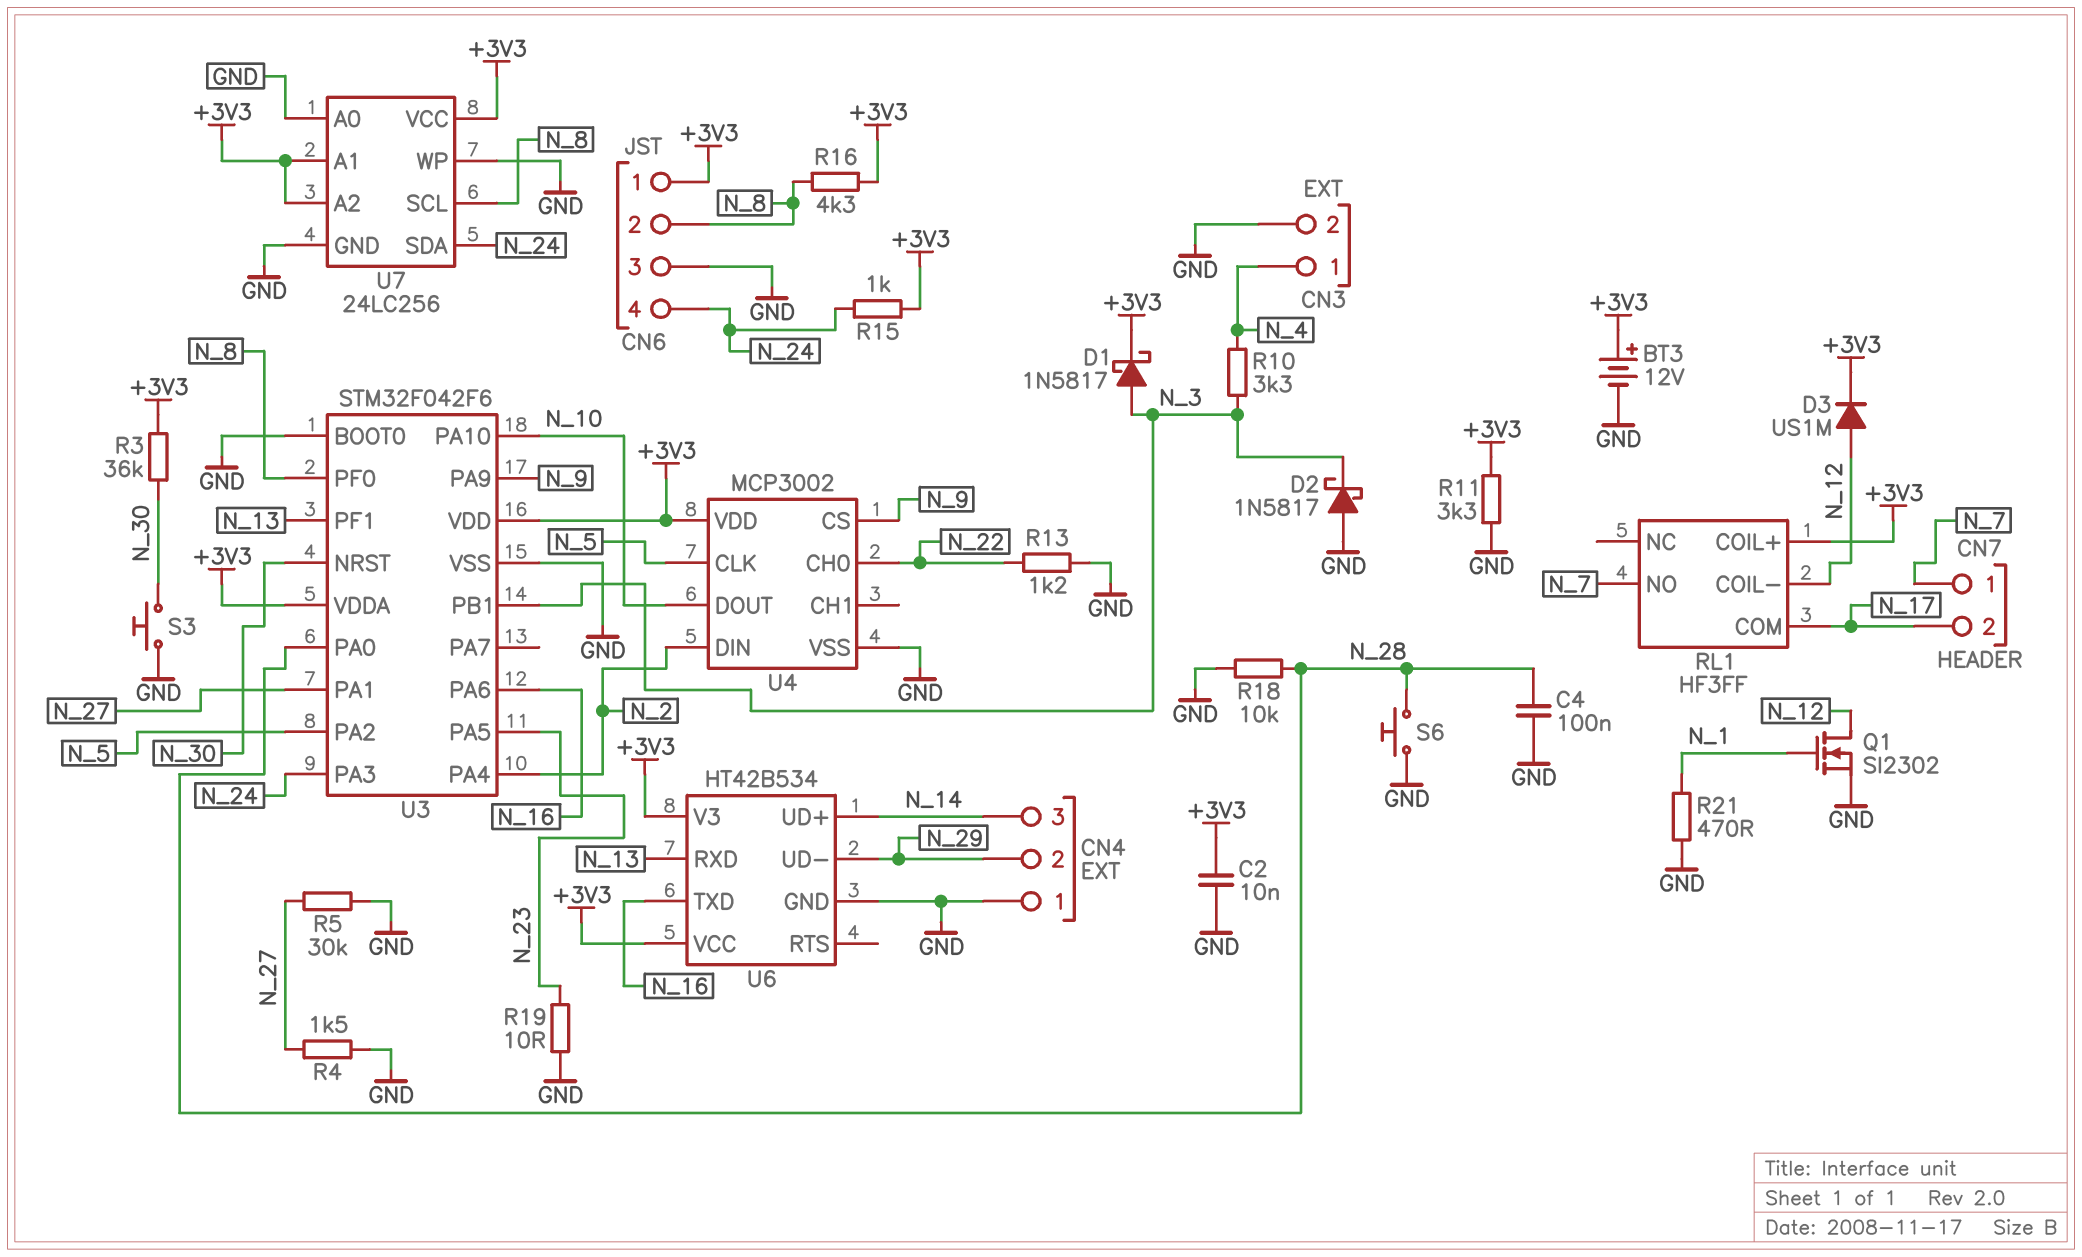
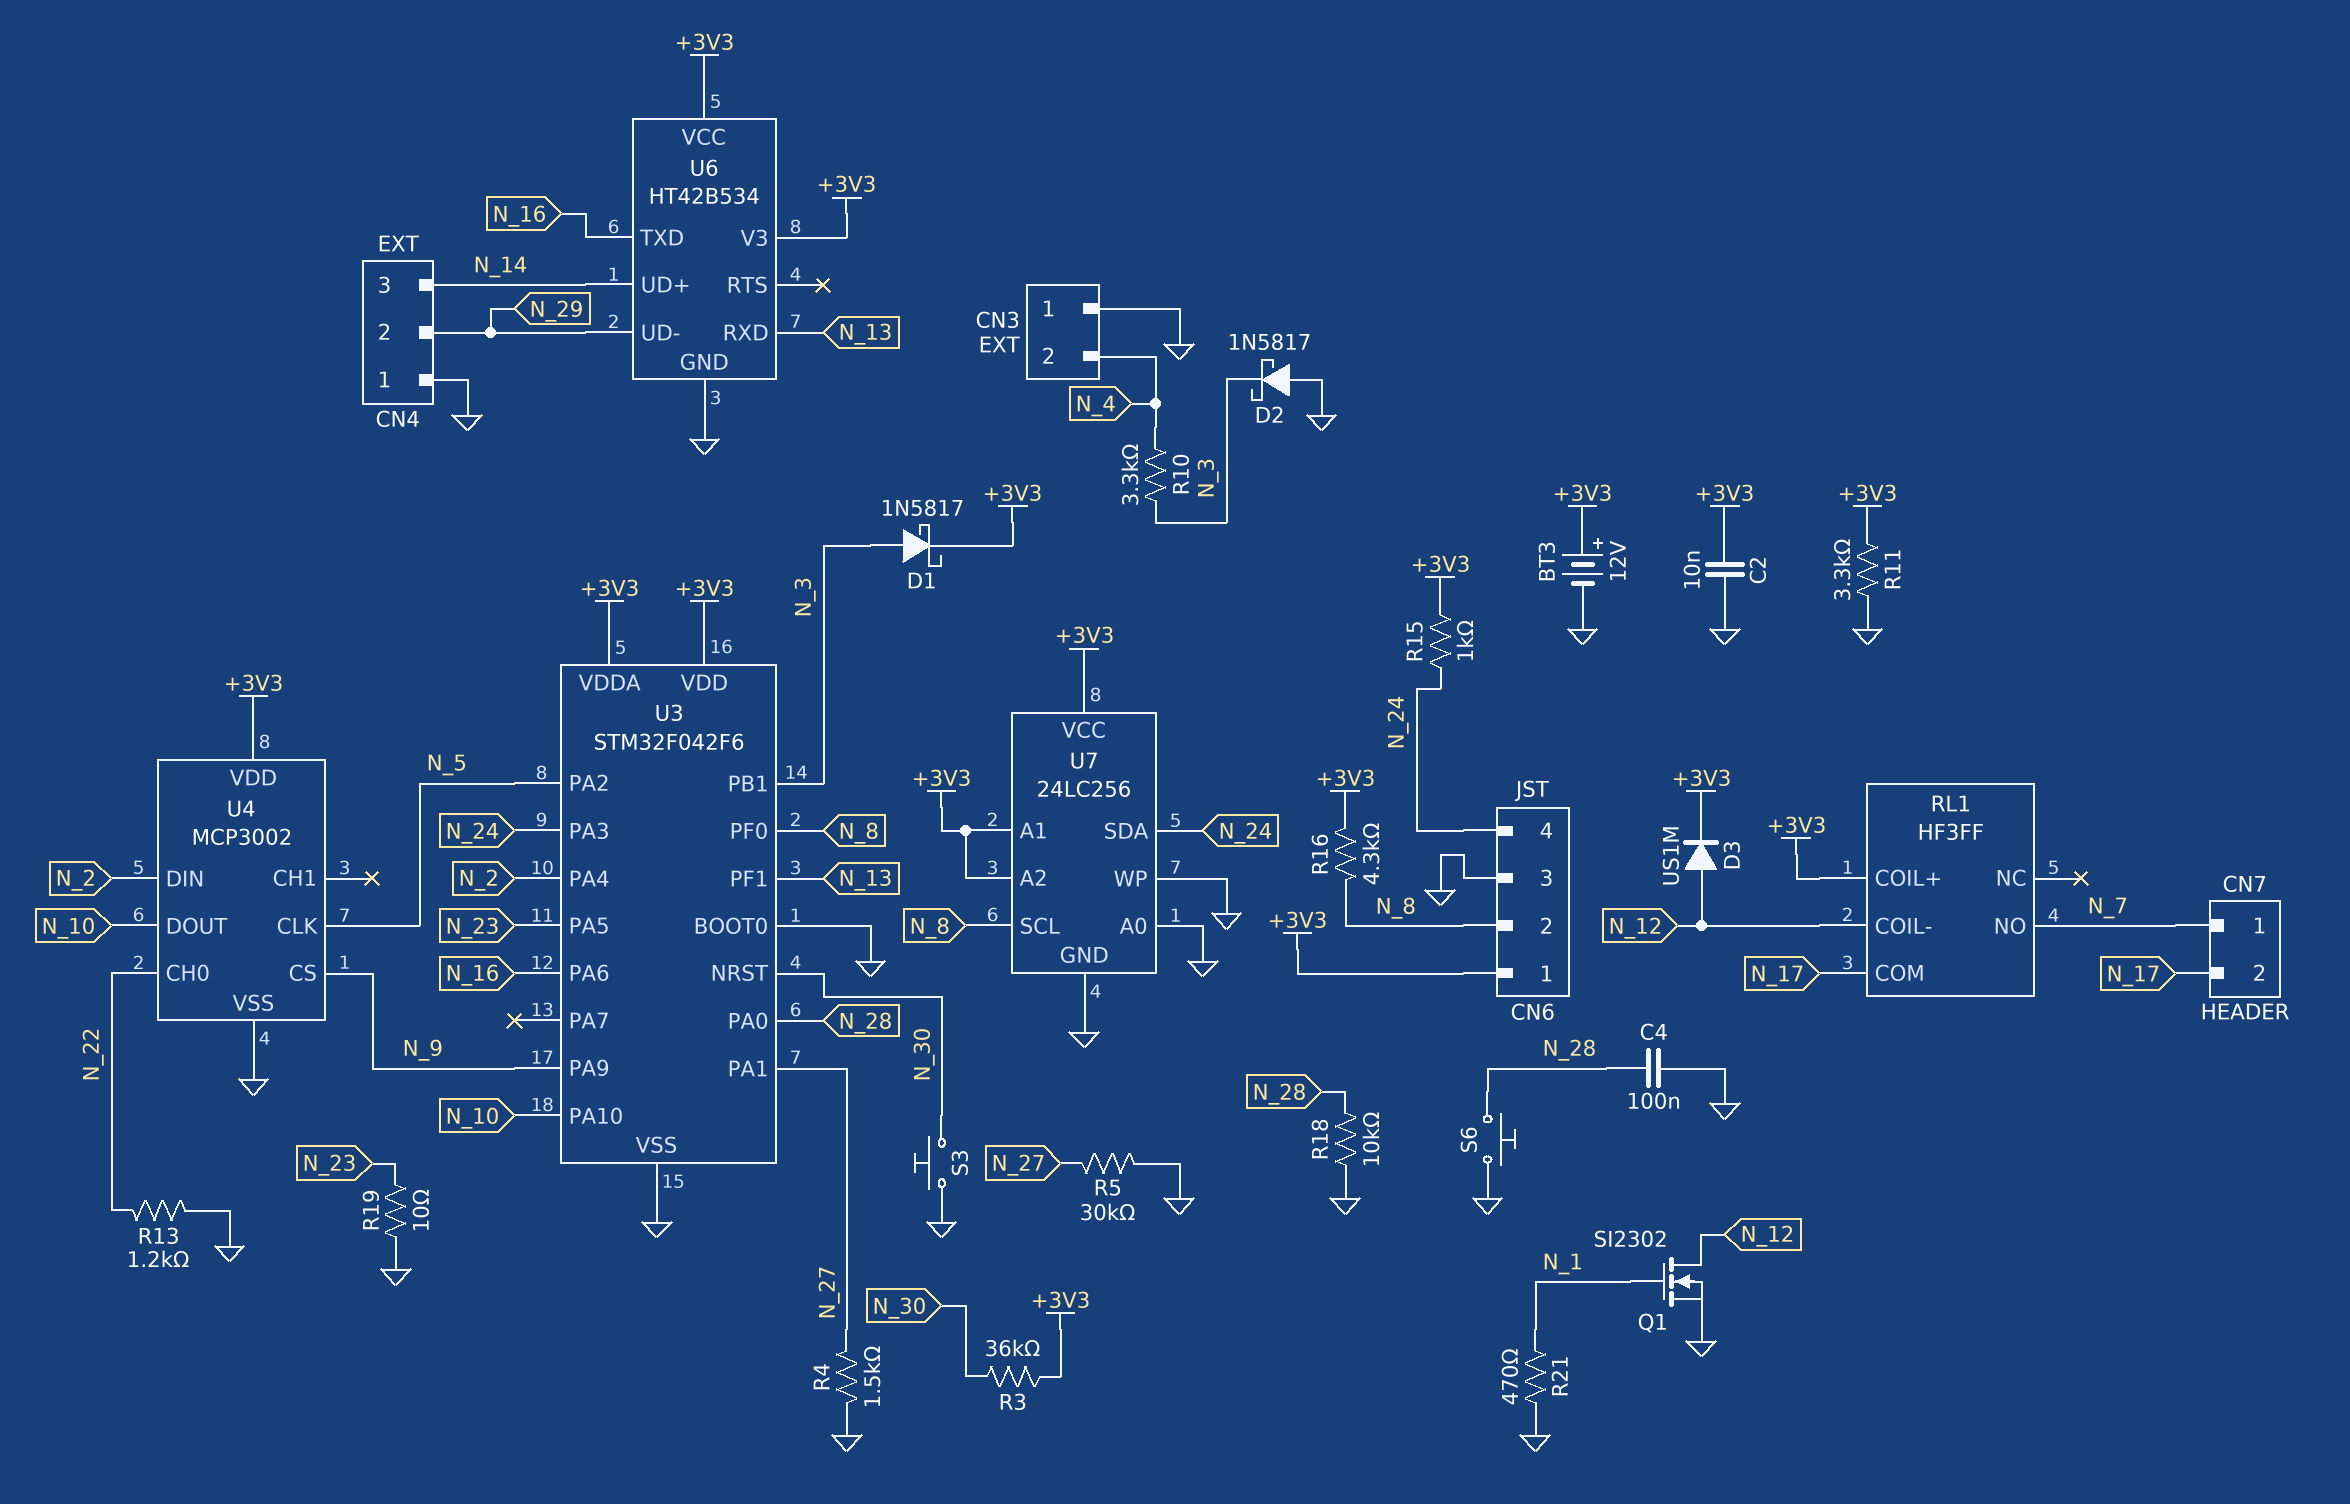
CN3 pin 1: N_4 -> GND
CN3 pin 2: GND -> N_4

